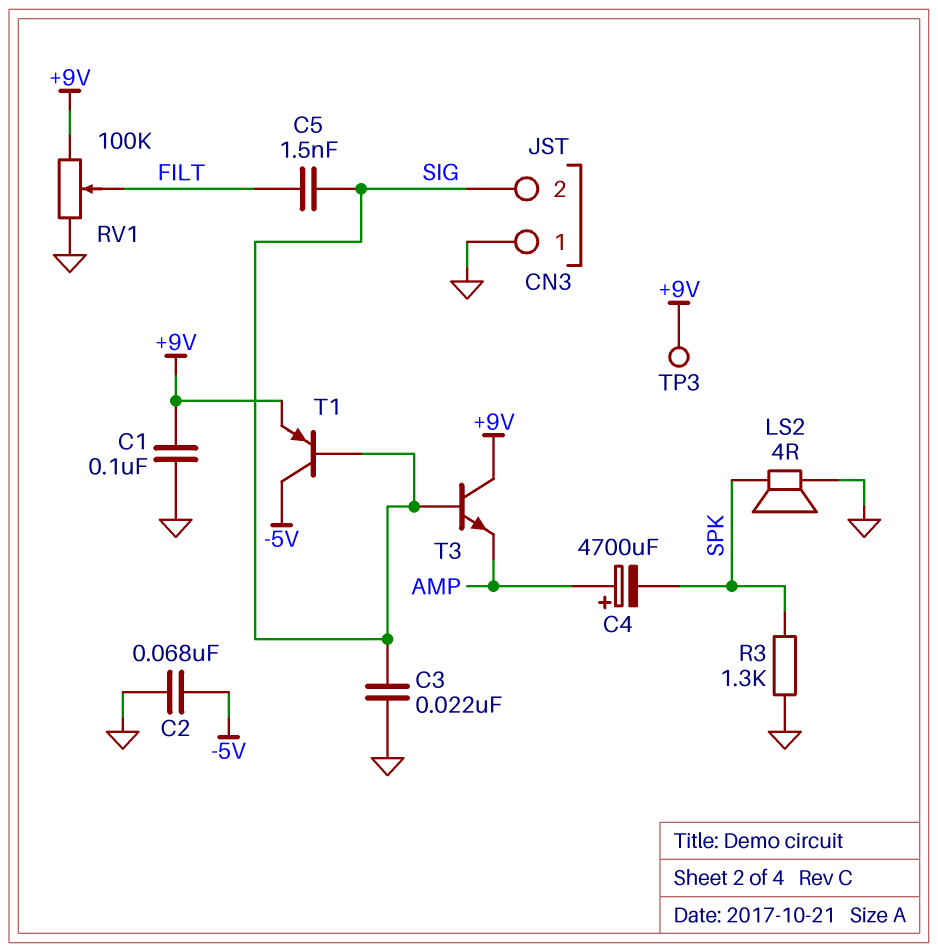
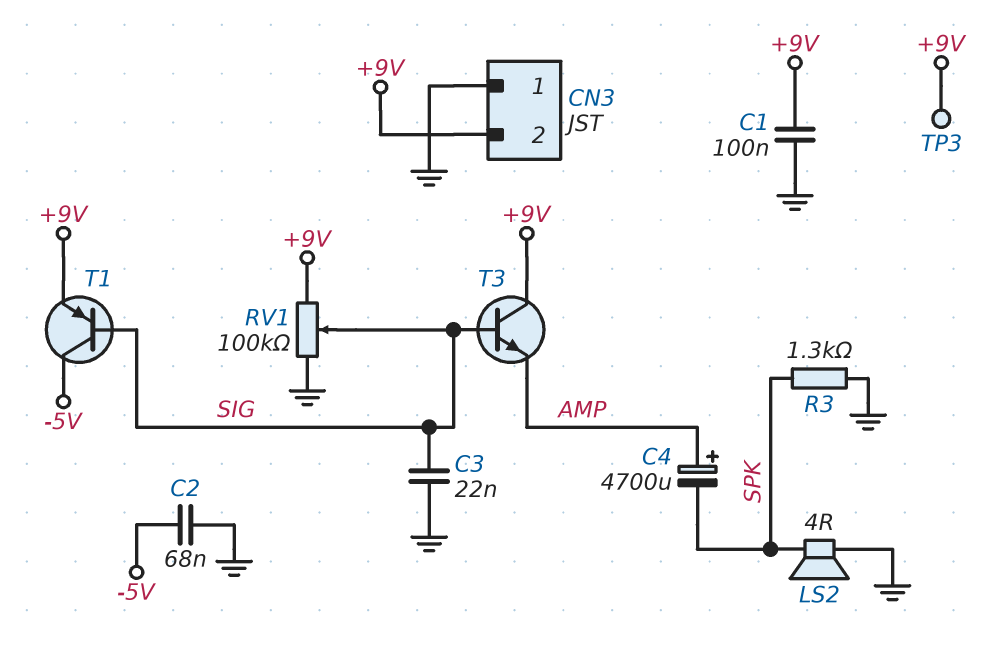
C5: 1.5nF (FILT, SIG) -> none
CN3 pin 2: SIG -> +9V
RV1: 100k (+9V, GND, wiper FILT) -> 100k (+9V, GND, wiper SIG)

